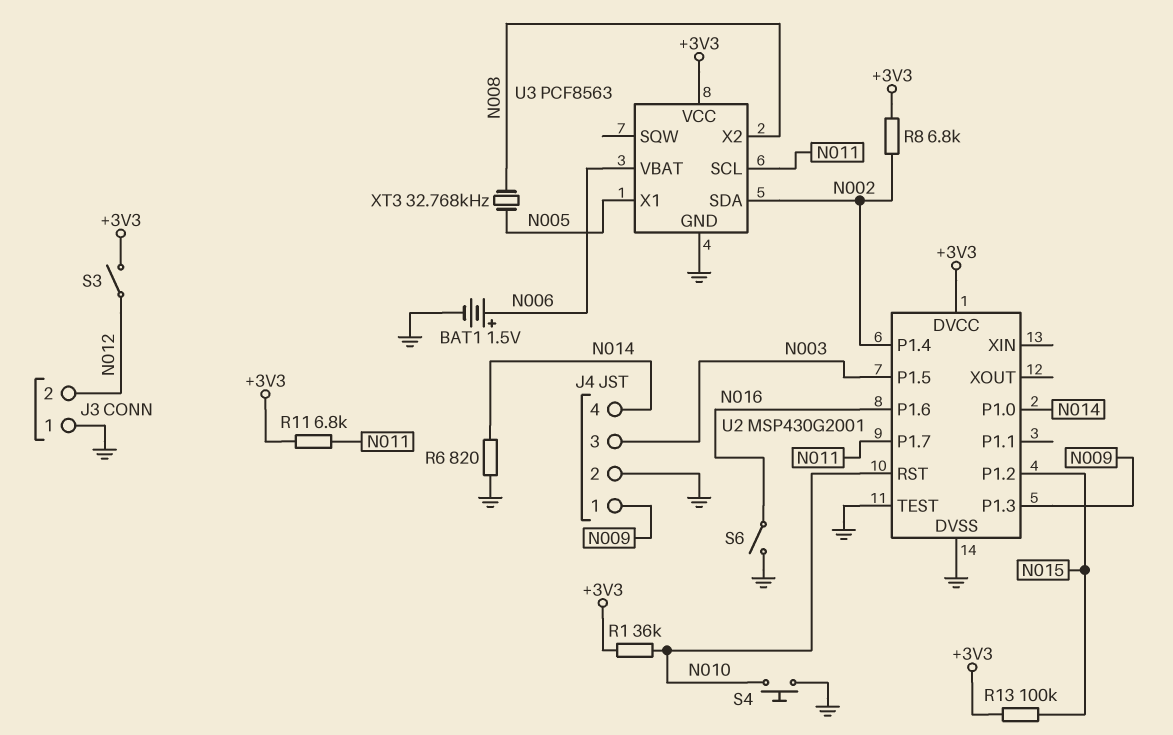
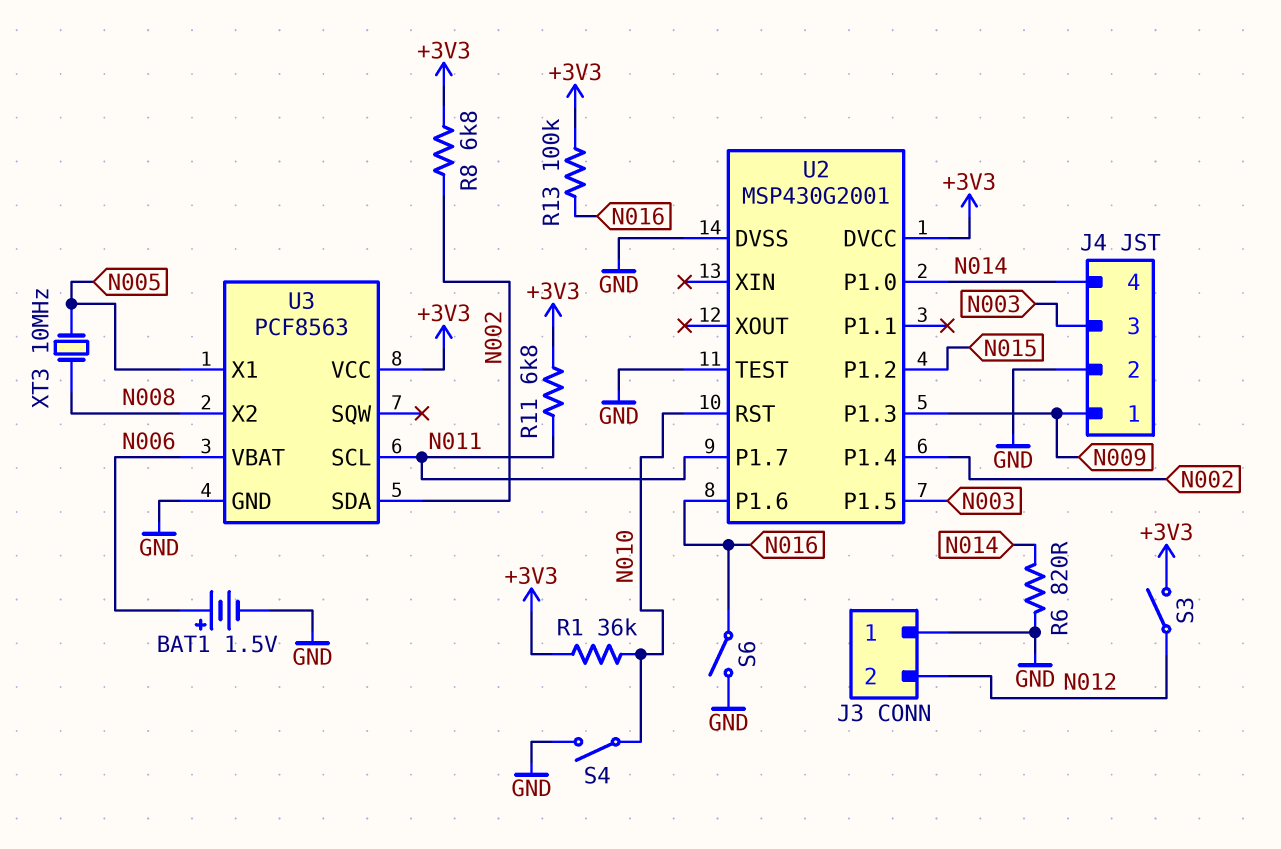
R13: 100k (+3V3, N015) -> 100k (+3V3, N016)
S4: button (GND, N010) -> switch (GND, N010)
XT3: 32.768kHz (N005, N008) -> 10MHz (N005, N008)

